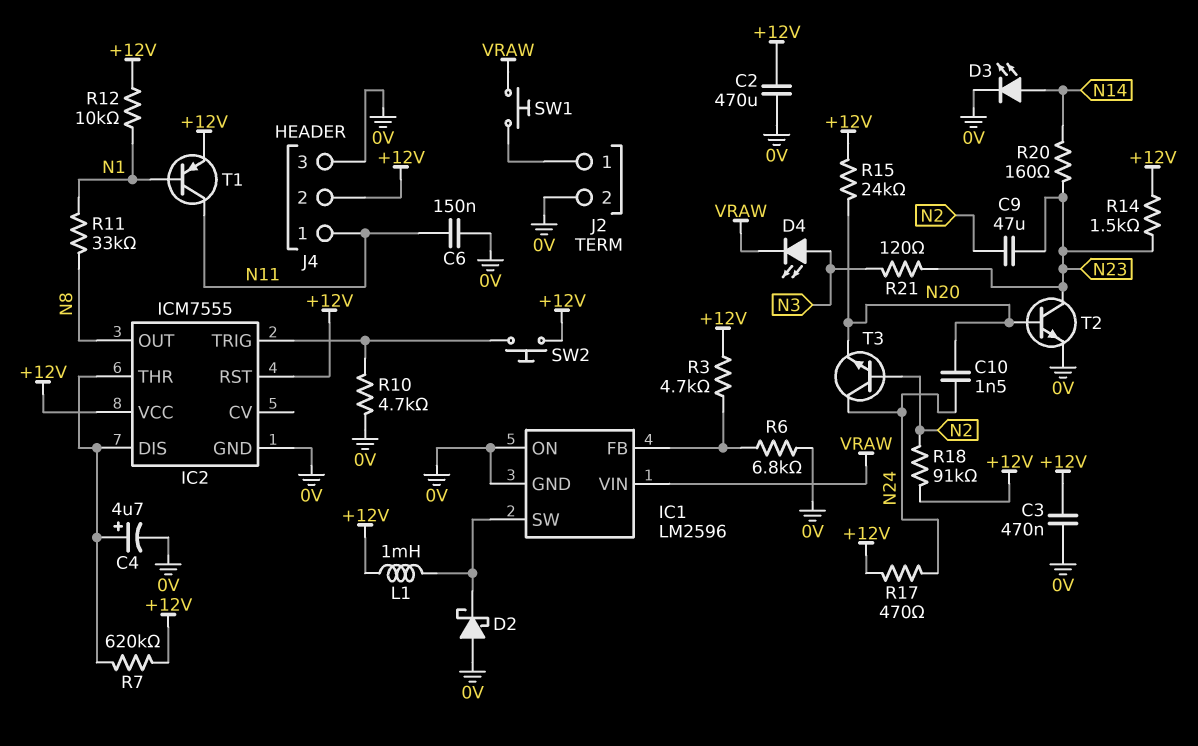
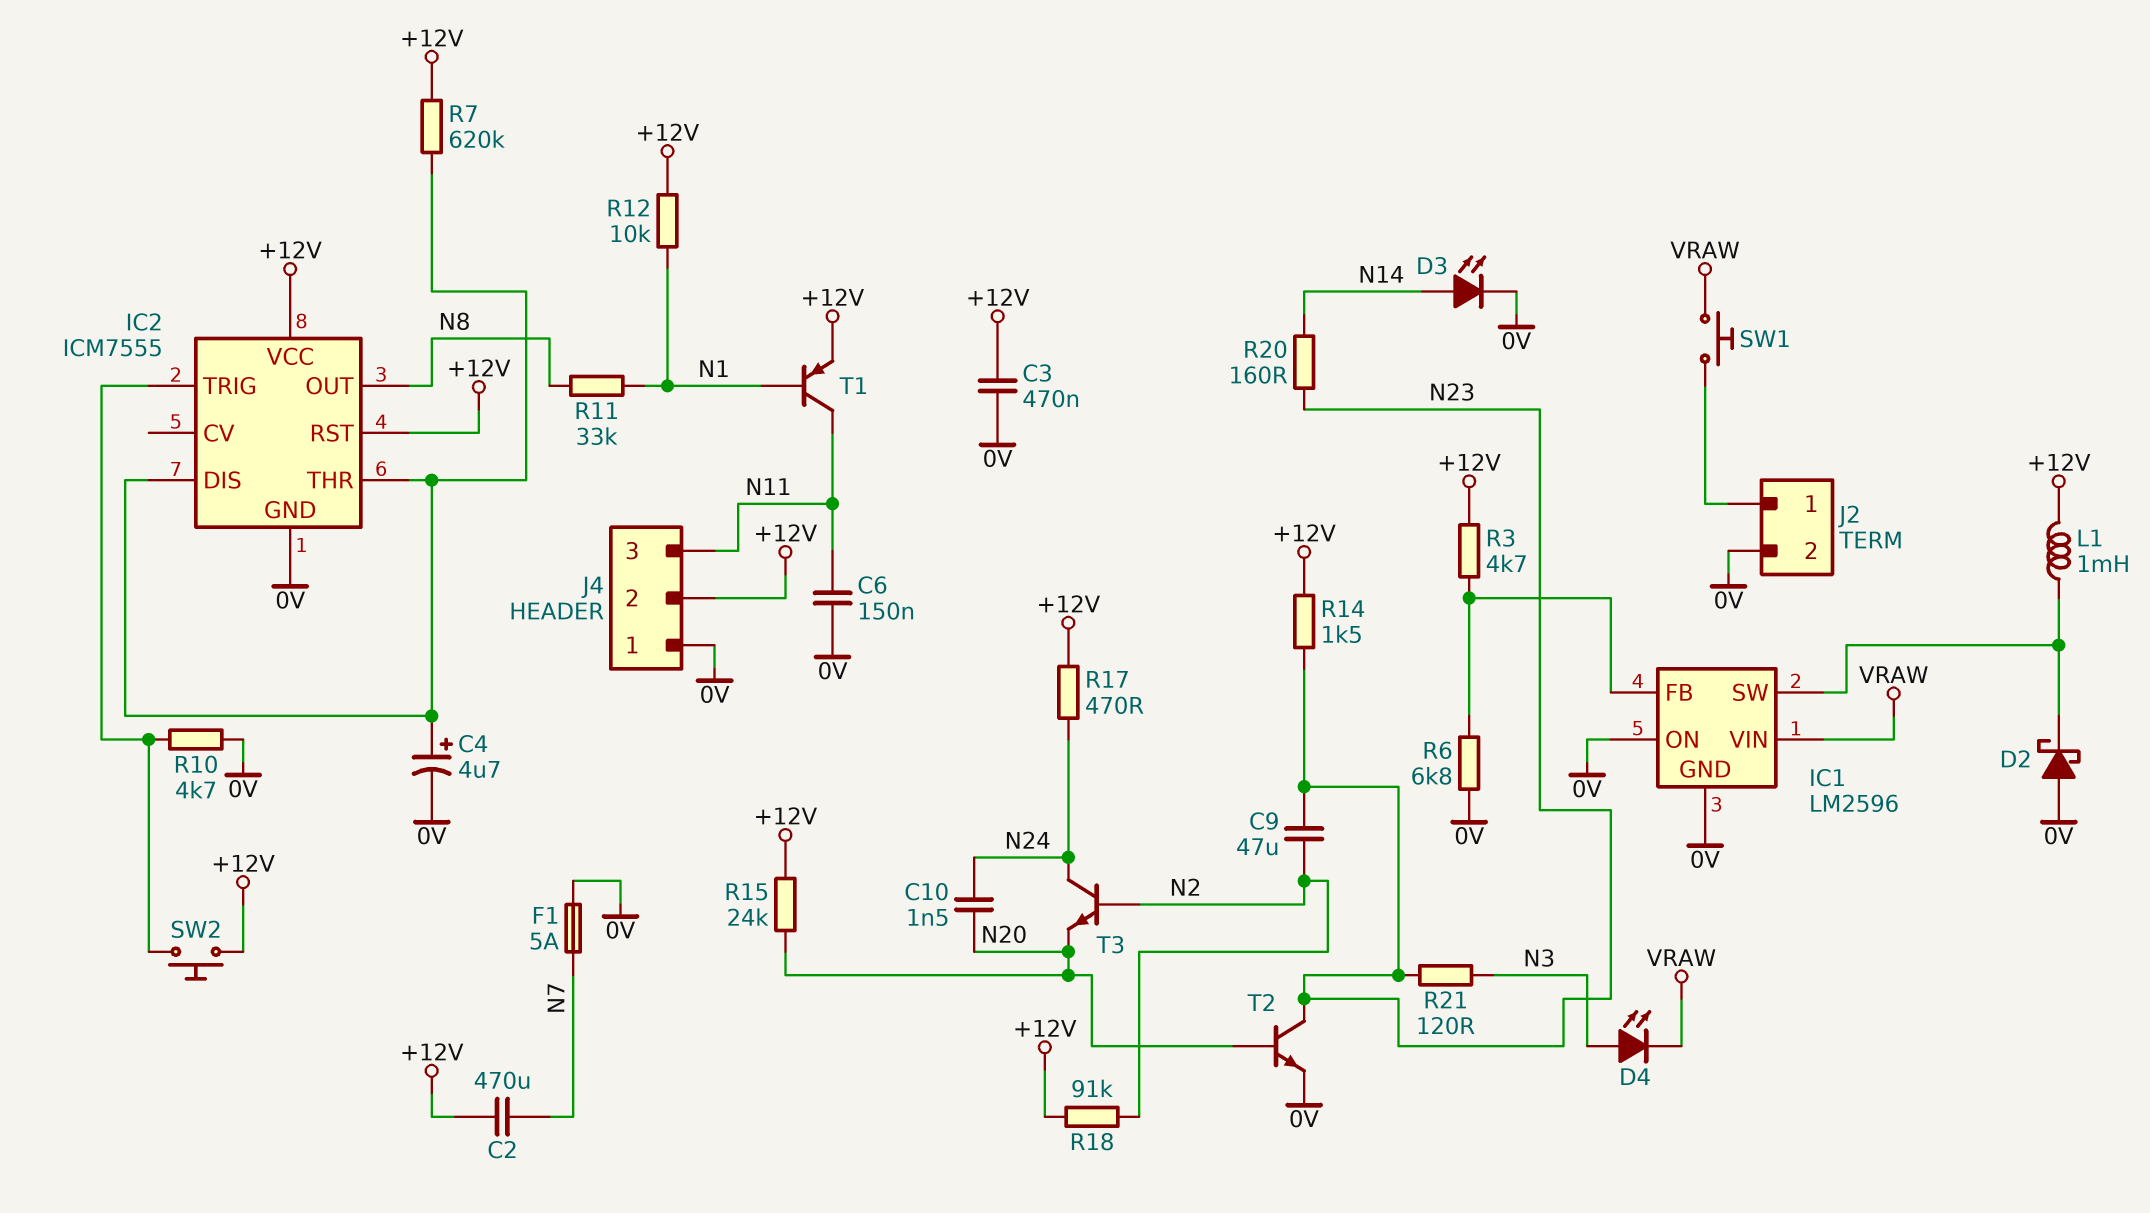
C2: 470uF (+12V, 0V) -> 470uF (+12V, N7)
F1: none -> 5A (0V, N7)
J4 pin 1: N11 -> 0V
J4 pin 3: 0V -> N11

